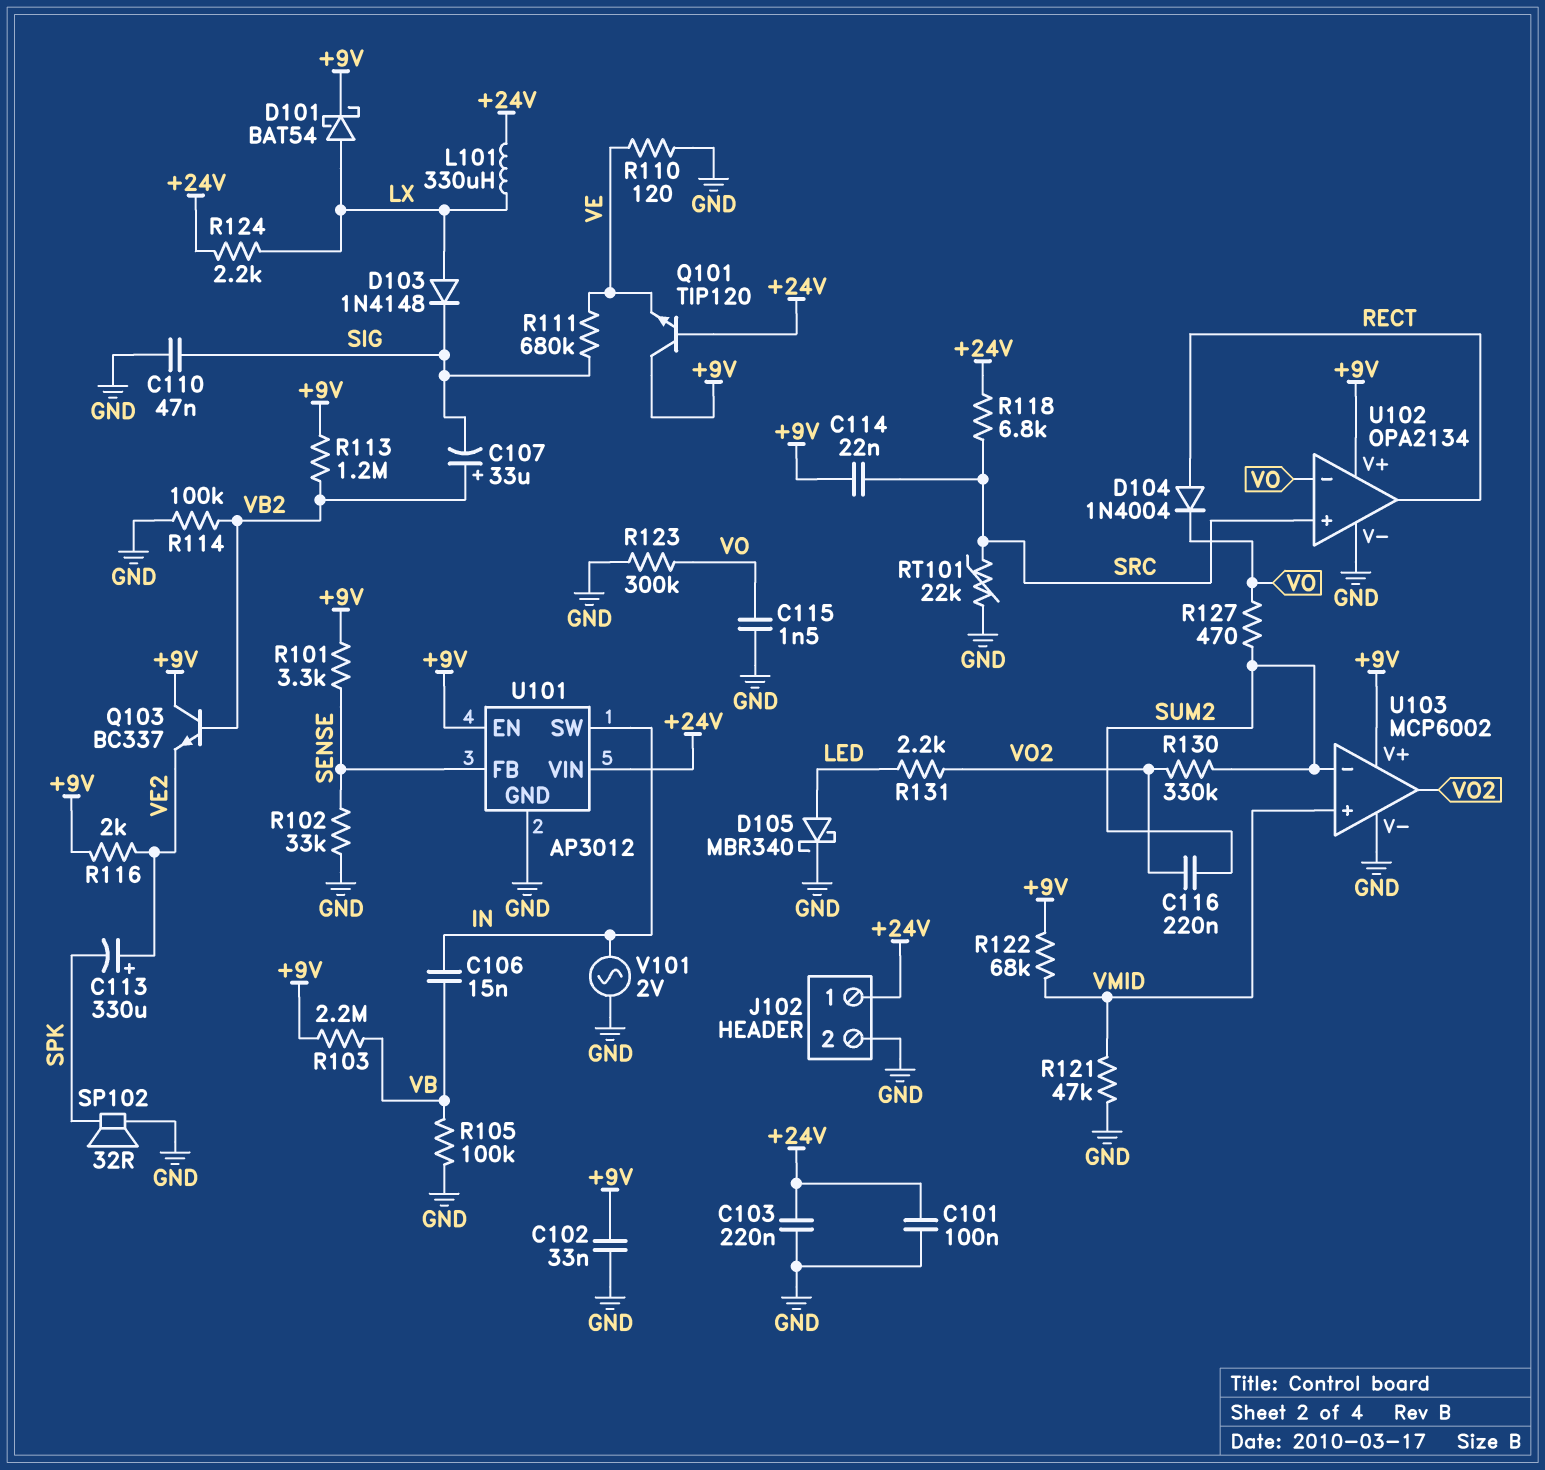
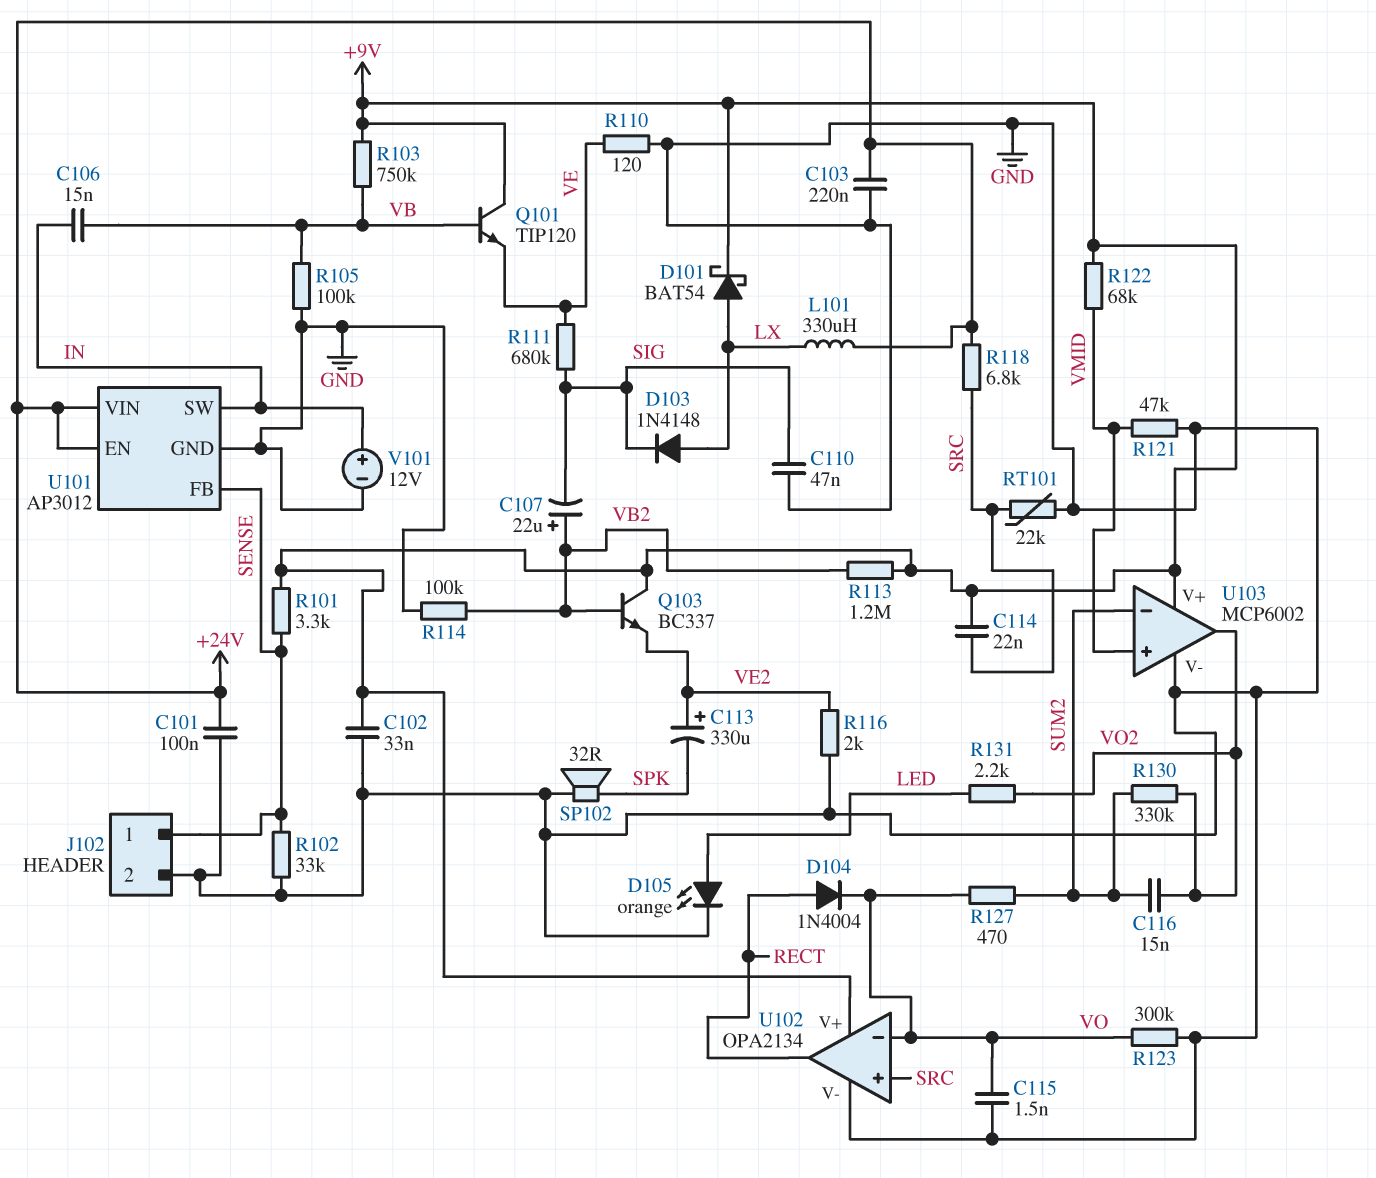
C107: 33uF (plus VB2, minus SIG) -> 22uF (plus VB2, minus SIG)
C116: 220nF (SUM2, VO2) -> 15nF (SUM2, VO2)
D105: schottky MBR340 (A LED, K GND) -> LED orange (A LED, K GND)
J102 pin 1: +24V -> SENSE
Q101: NPN TIP120 (B +24V, C +9V, E VE) -> NPN TIP120 (B VB, C +9V, E VE)
R103: 2.2M (+9V, VB) -> 750k (+9V, VB)
R116: 2k (+9V, VE2) -> 2k (GND, VE2)
R124: 2.2k (+24V, LX) -> none
U101 pin EN: +9V -> +24V
V101: AC 2V (GND, IN) -> 12V (plus IN, minus GND)

